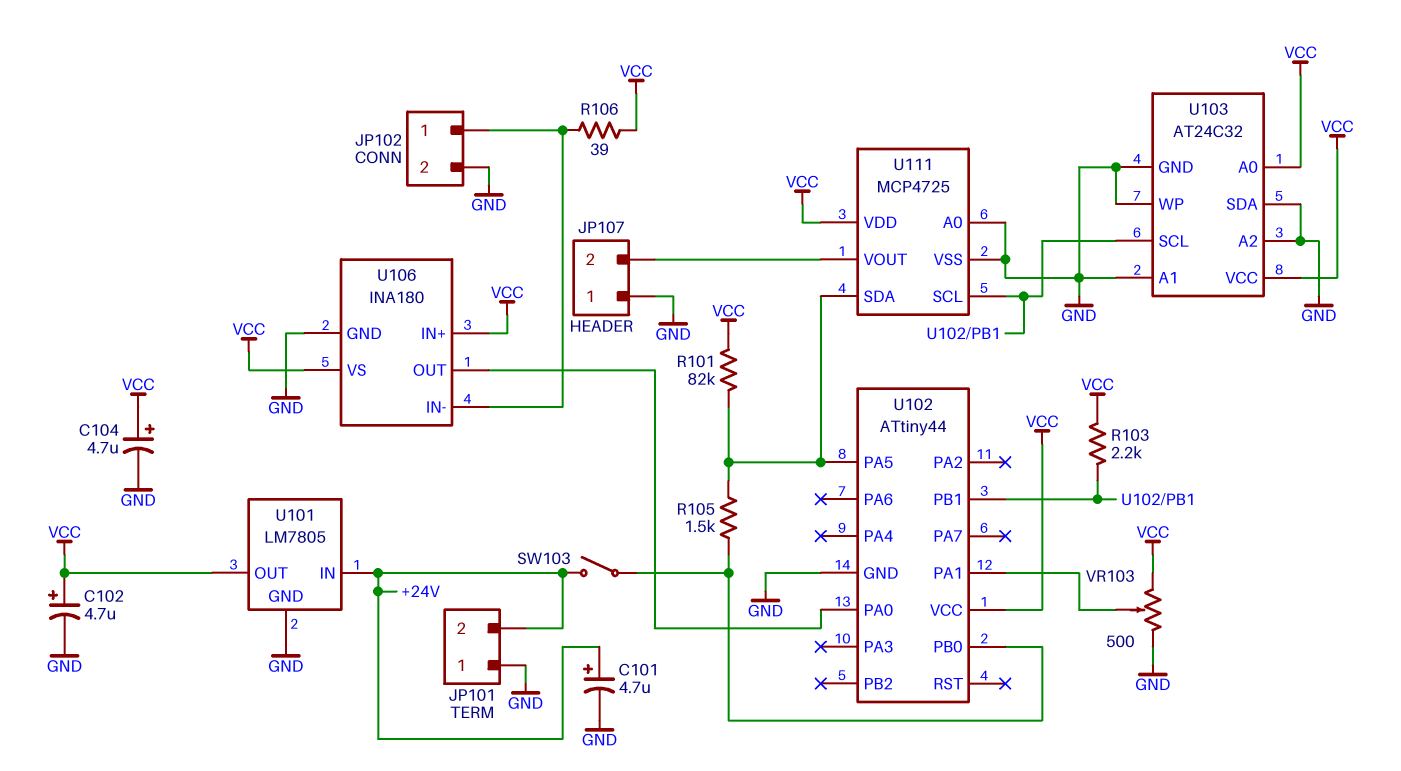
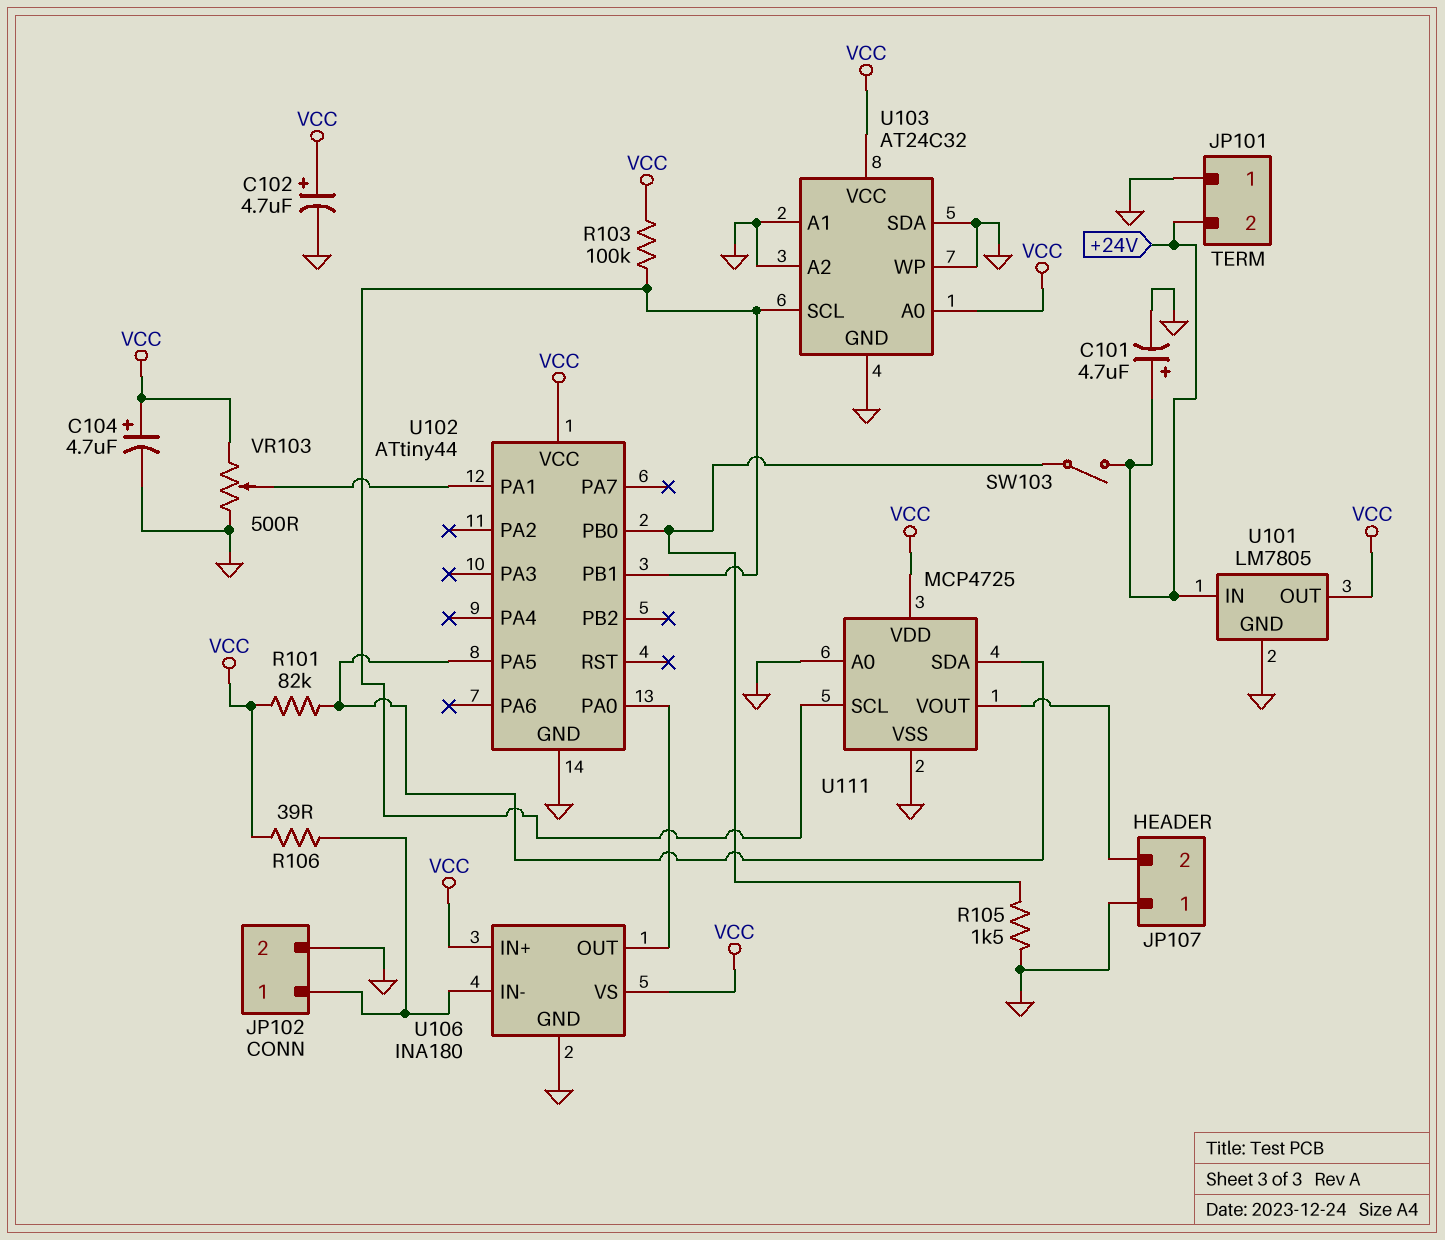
R103: 2.2k (U102/PB1, VCC) -> 100k (U102/PB1, VCC)
R105: 1.5k (U102/PA5, U102/PB0) -> 1.5k (GND, U102/PB0)

